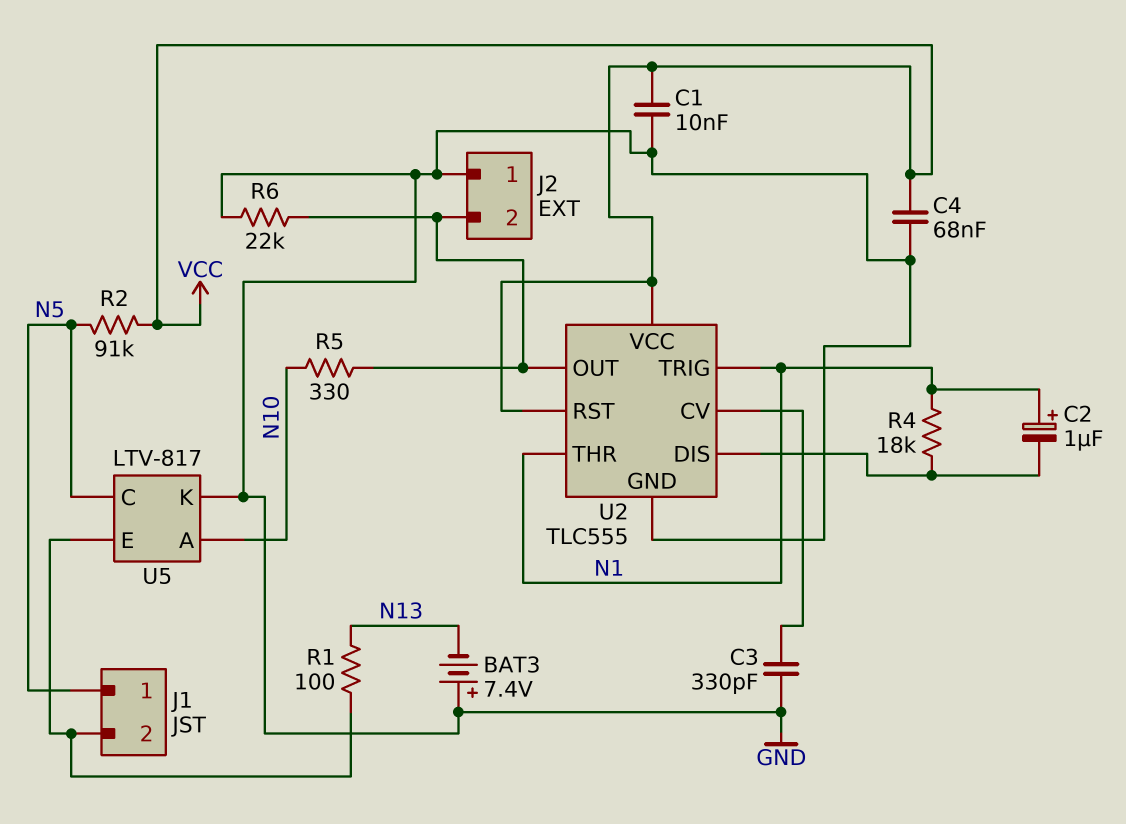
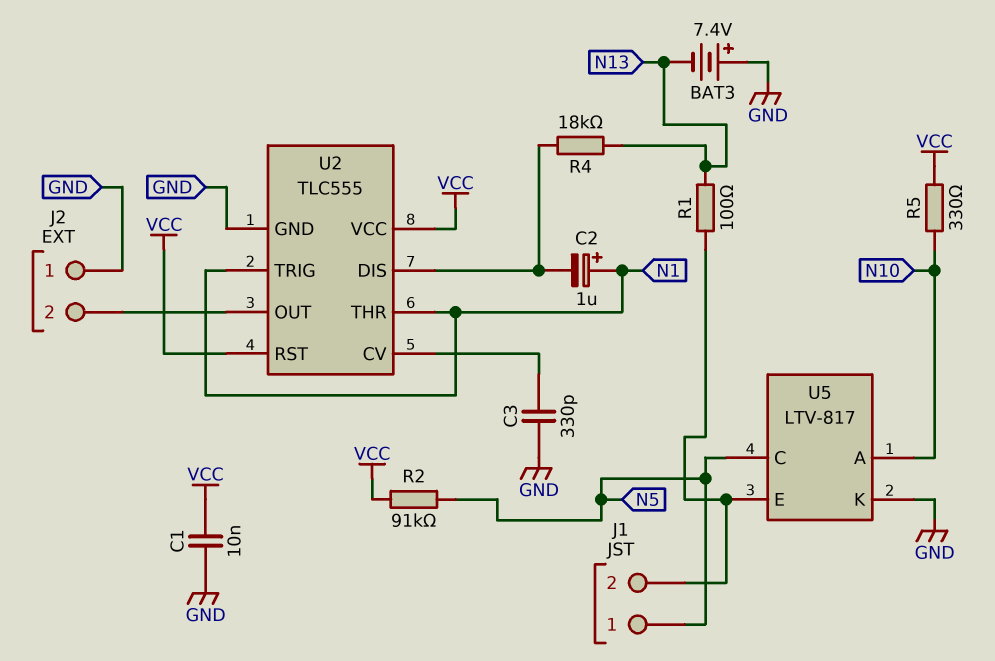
C4: 68nF (GND, VCC) -> none
R4: 18k (N1, U2/DIS) -> 18k (N13, U2/DIS)
R5: 330 (J2/2, N10) -> 330 (N10, VCC)
R6: 22k (GND, J2/2) -> none

